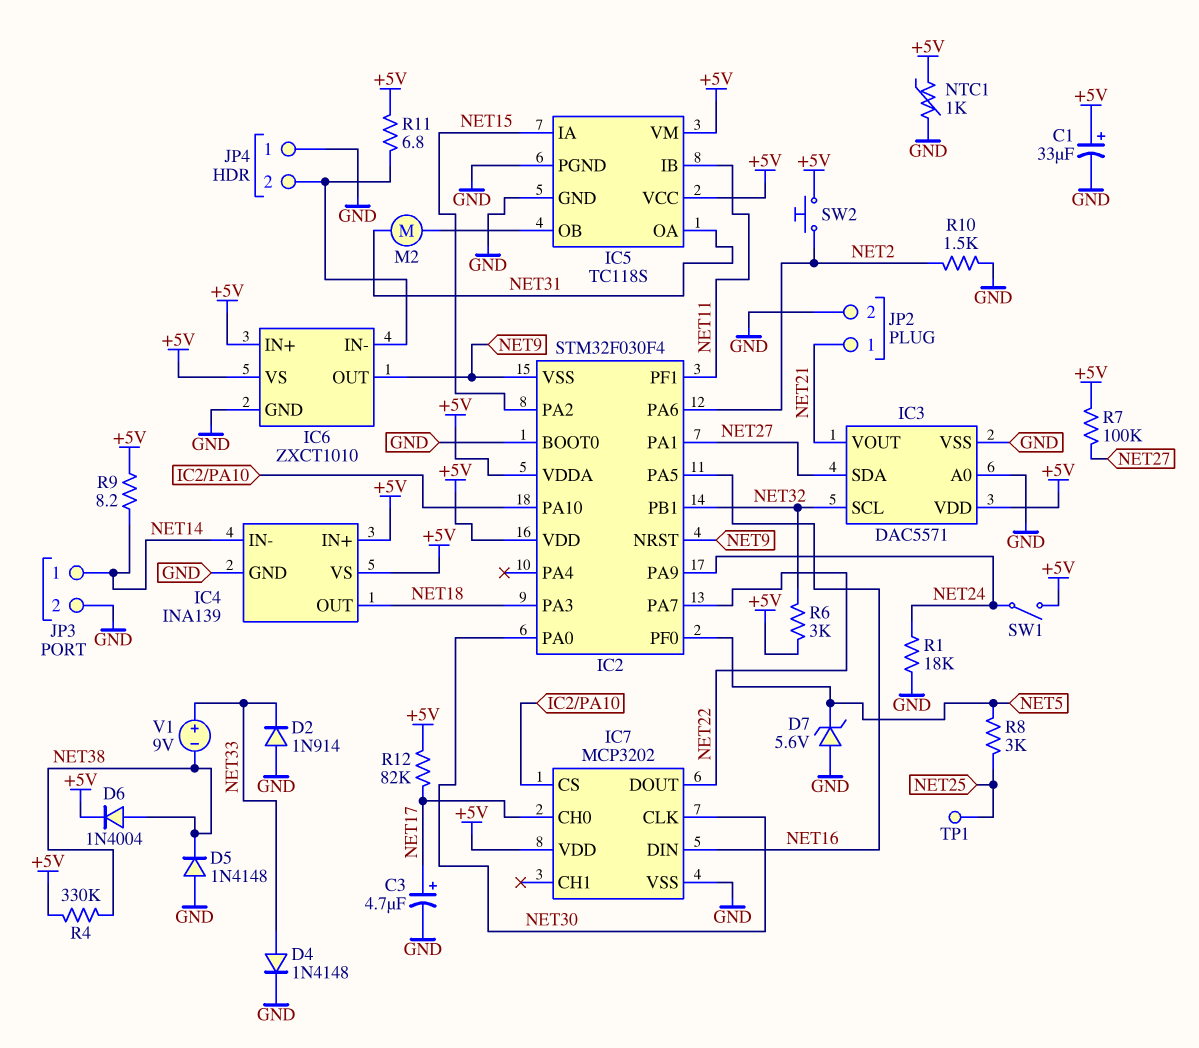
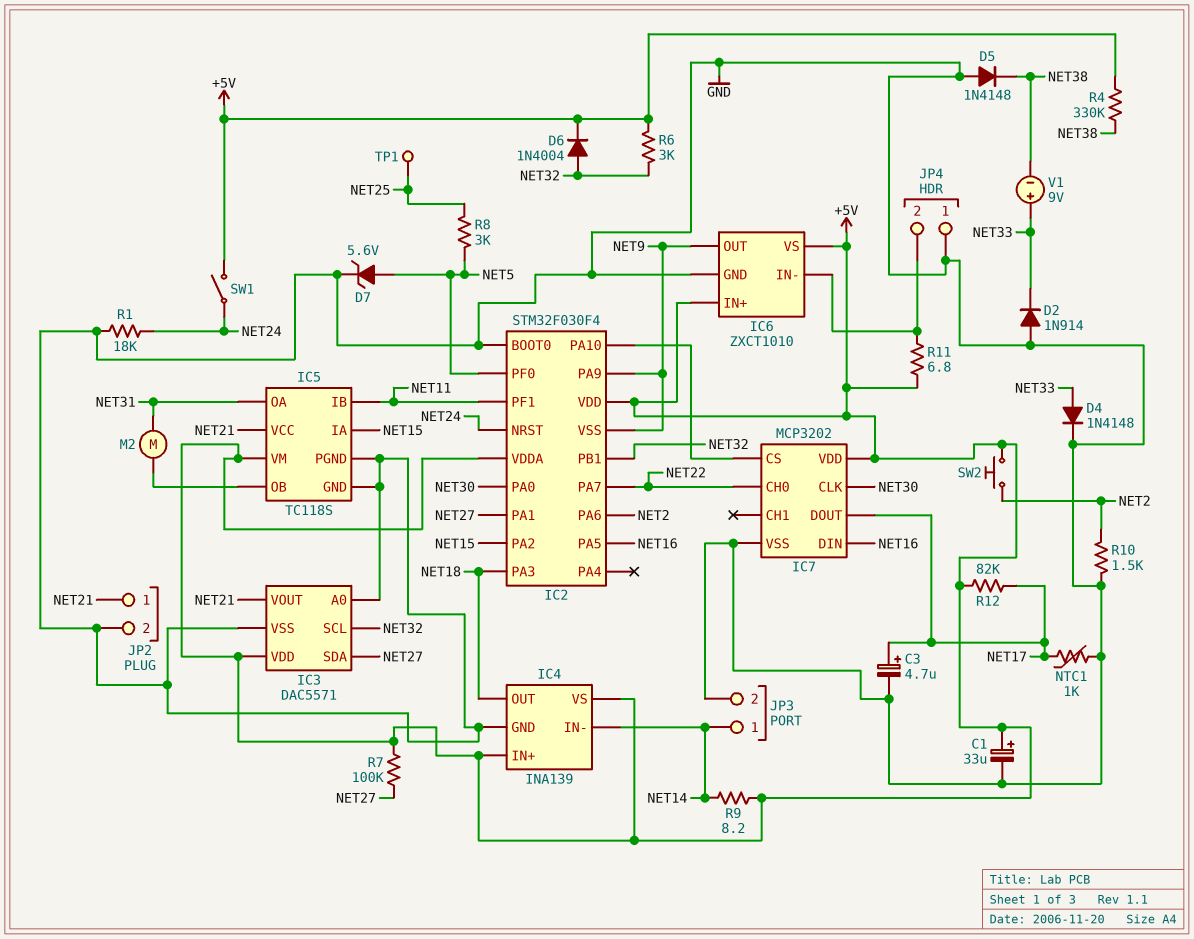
D6: diode 1N4004 (A NET38, K +5V) -> diode 1N4004 (A NET32, K +5V)
D7: zener 5.6V (A GND, K NET5) -> zener 5.6V (A NET5, K GND)
IC2 pin NRST: NET9 -> NET24
IC2 pin PA9: NET24 -> NET9
IC5 pin VCC: +5V -> NET21
IC7 pin CH0: NET17 -> NET22
IC7 pin DOUT: NET22 -> NET17
NTC1: 1k (+5V, GND) -> 1k (GND, NET17)

